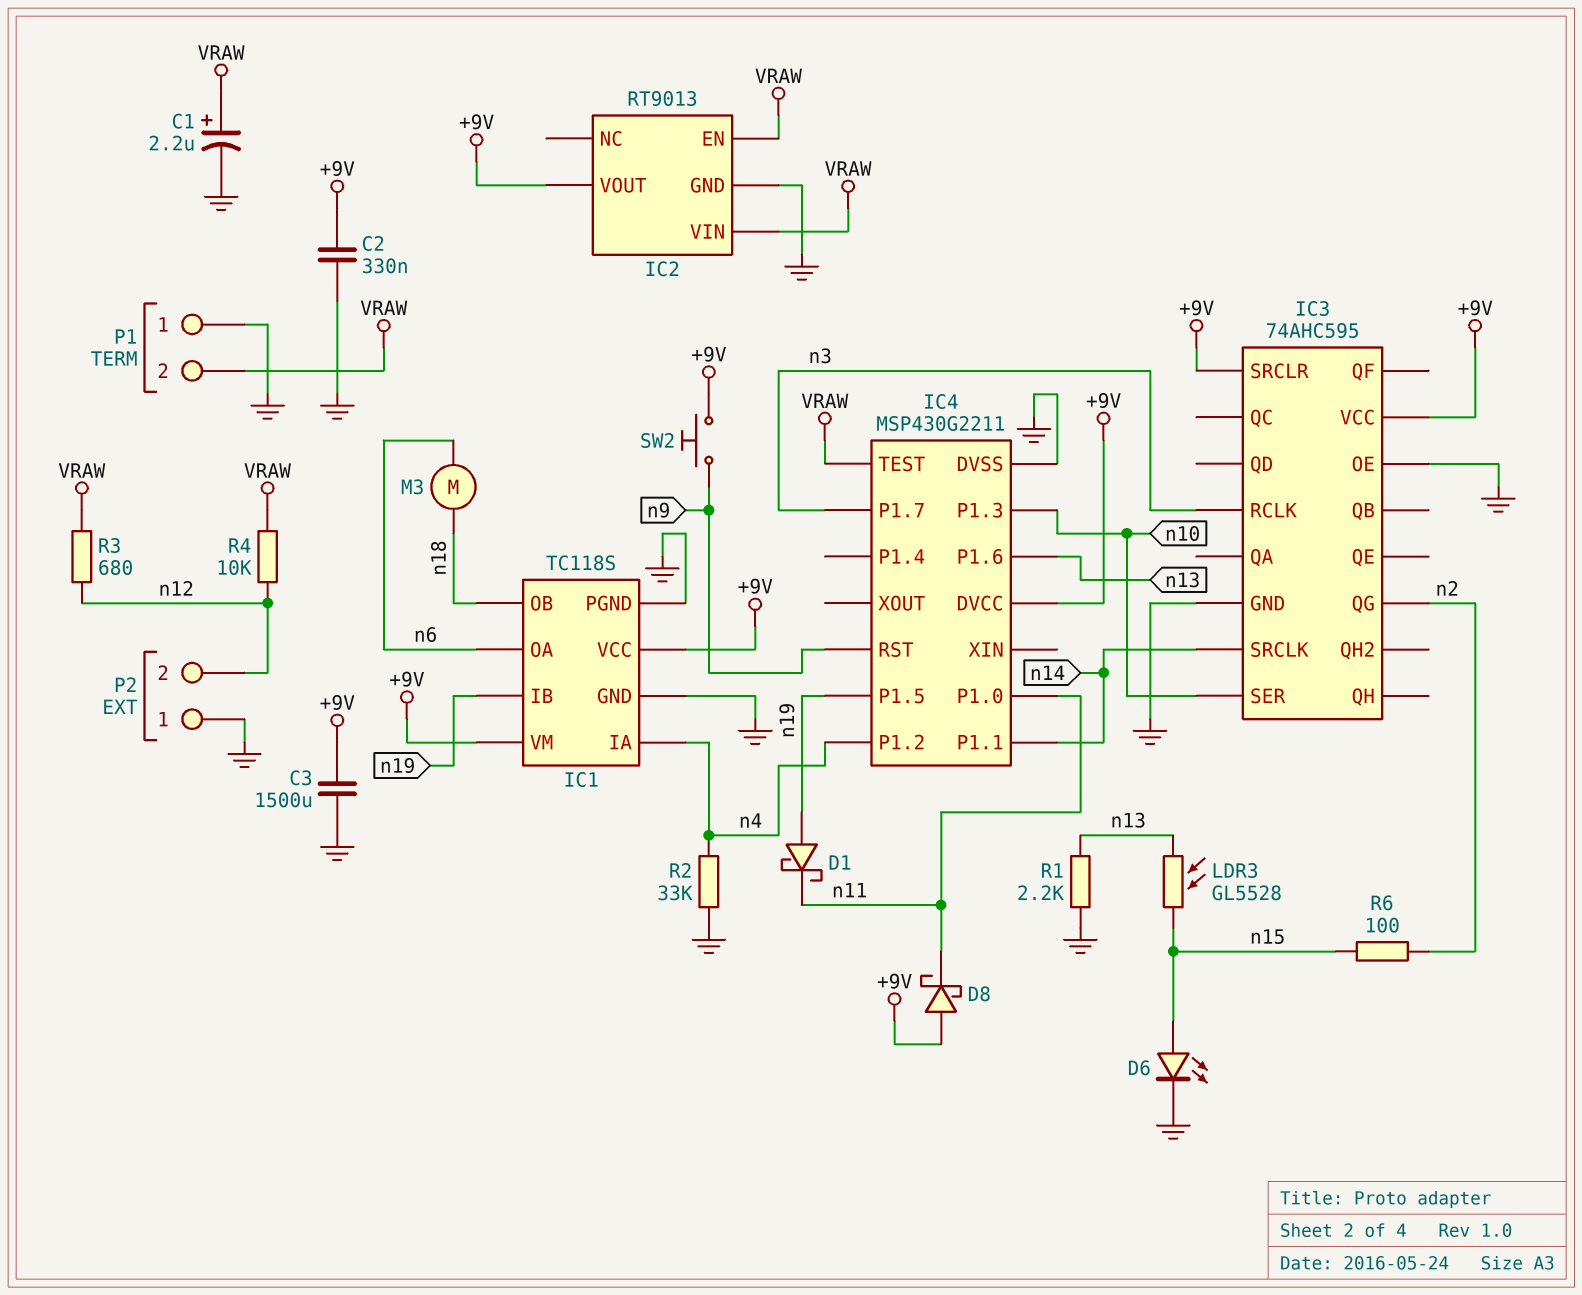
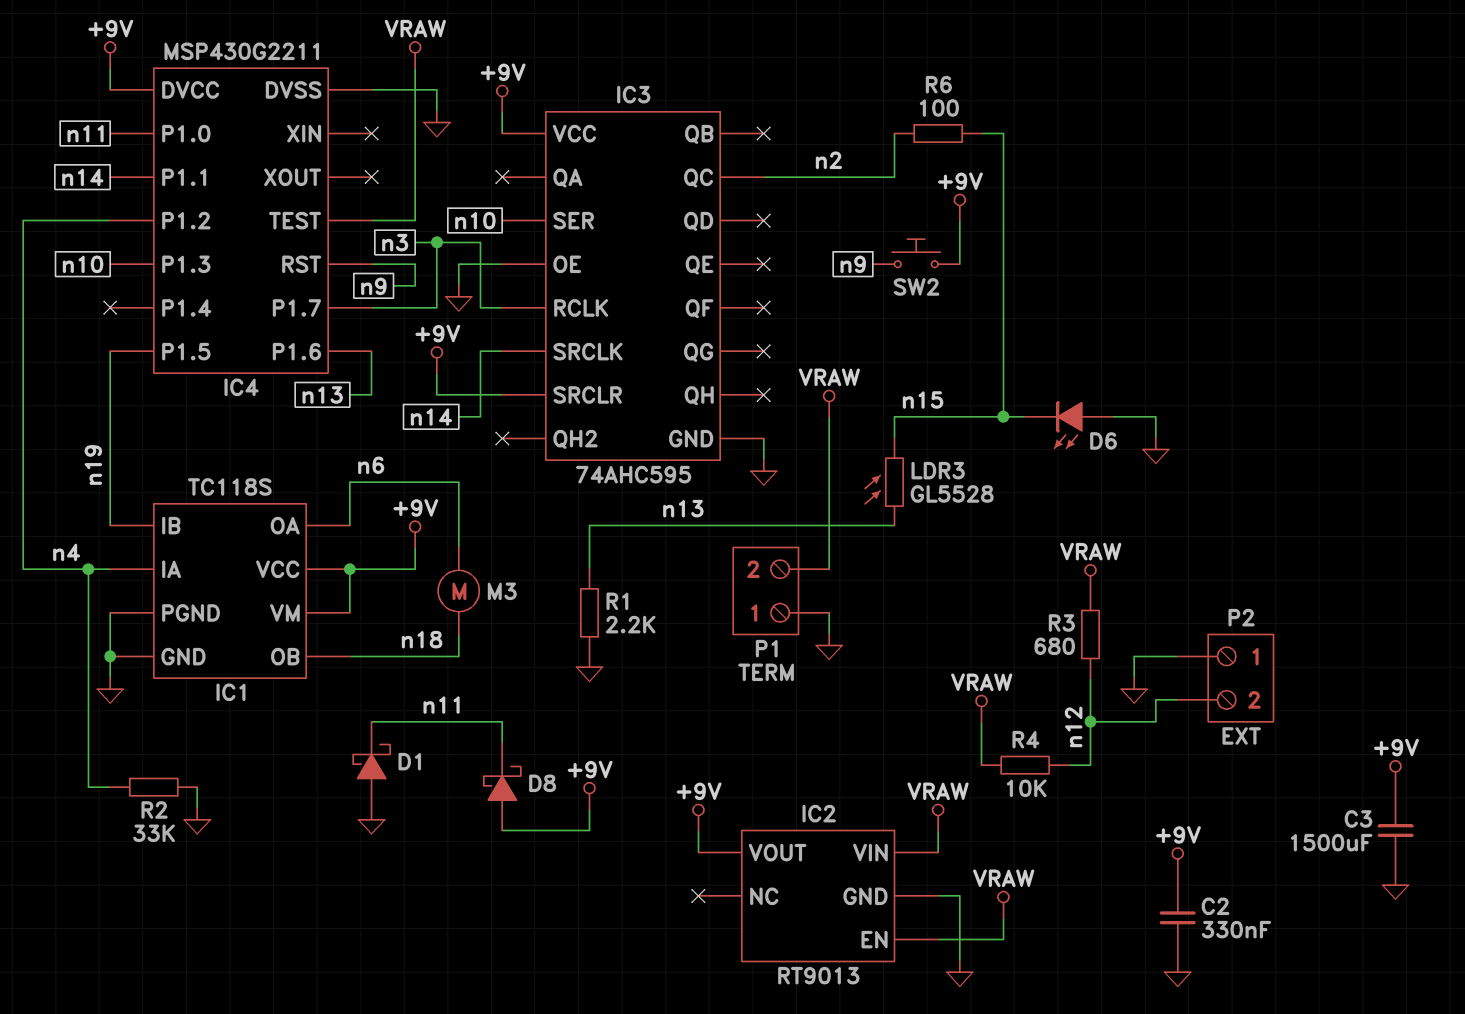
C1: 2.2uF (plus VRAW, minus GND) -> none
D1: schottky (A n19, K n11) -> schottky (A GND, K n11)
D6: LED (A n15, K GND) -> LED (A GND, K n15)
IC3 pin QC: none -> n2
IC3 pin QG: n2 -> none

